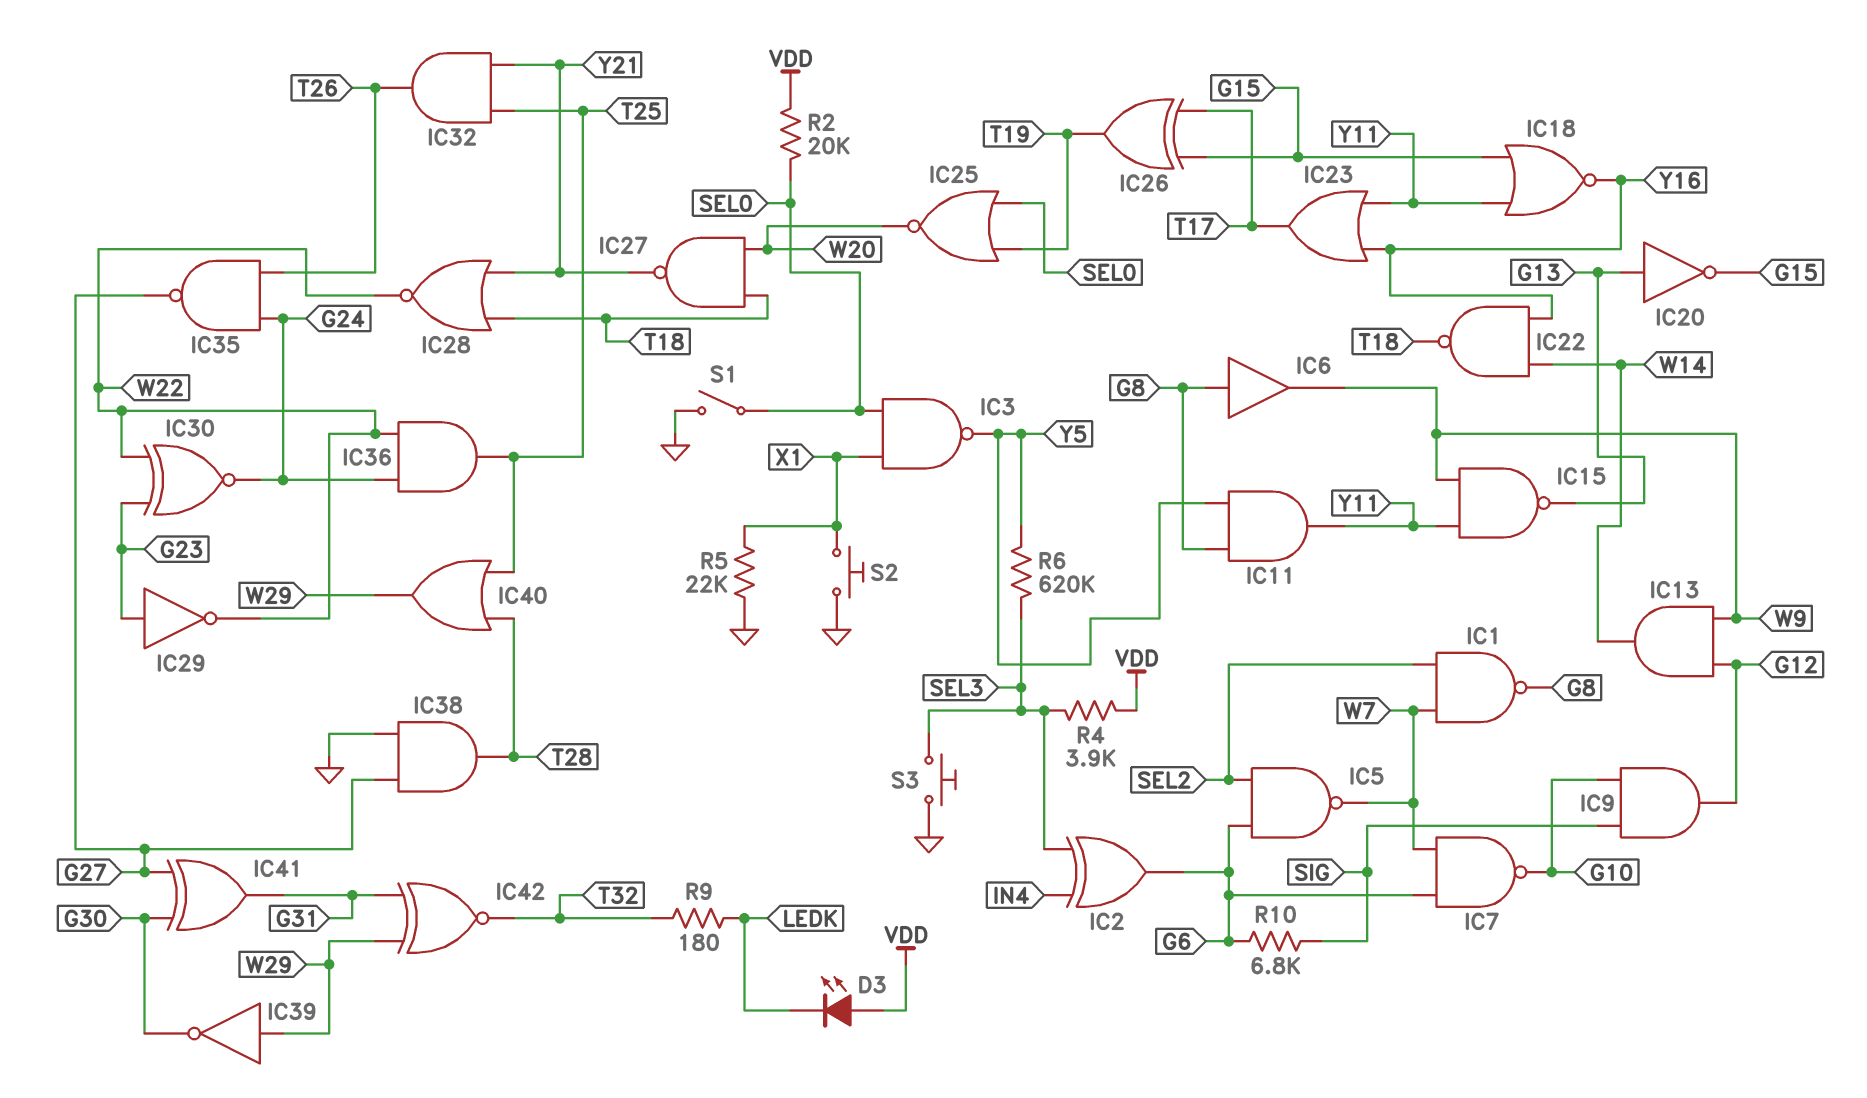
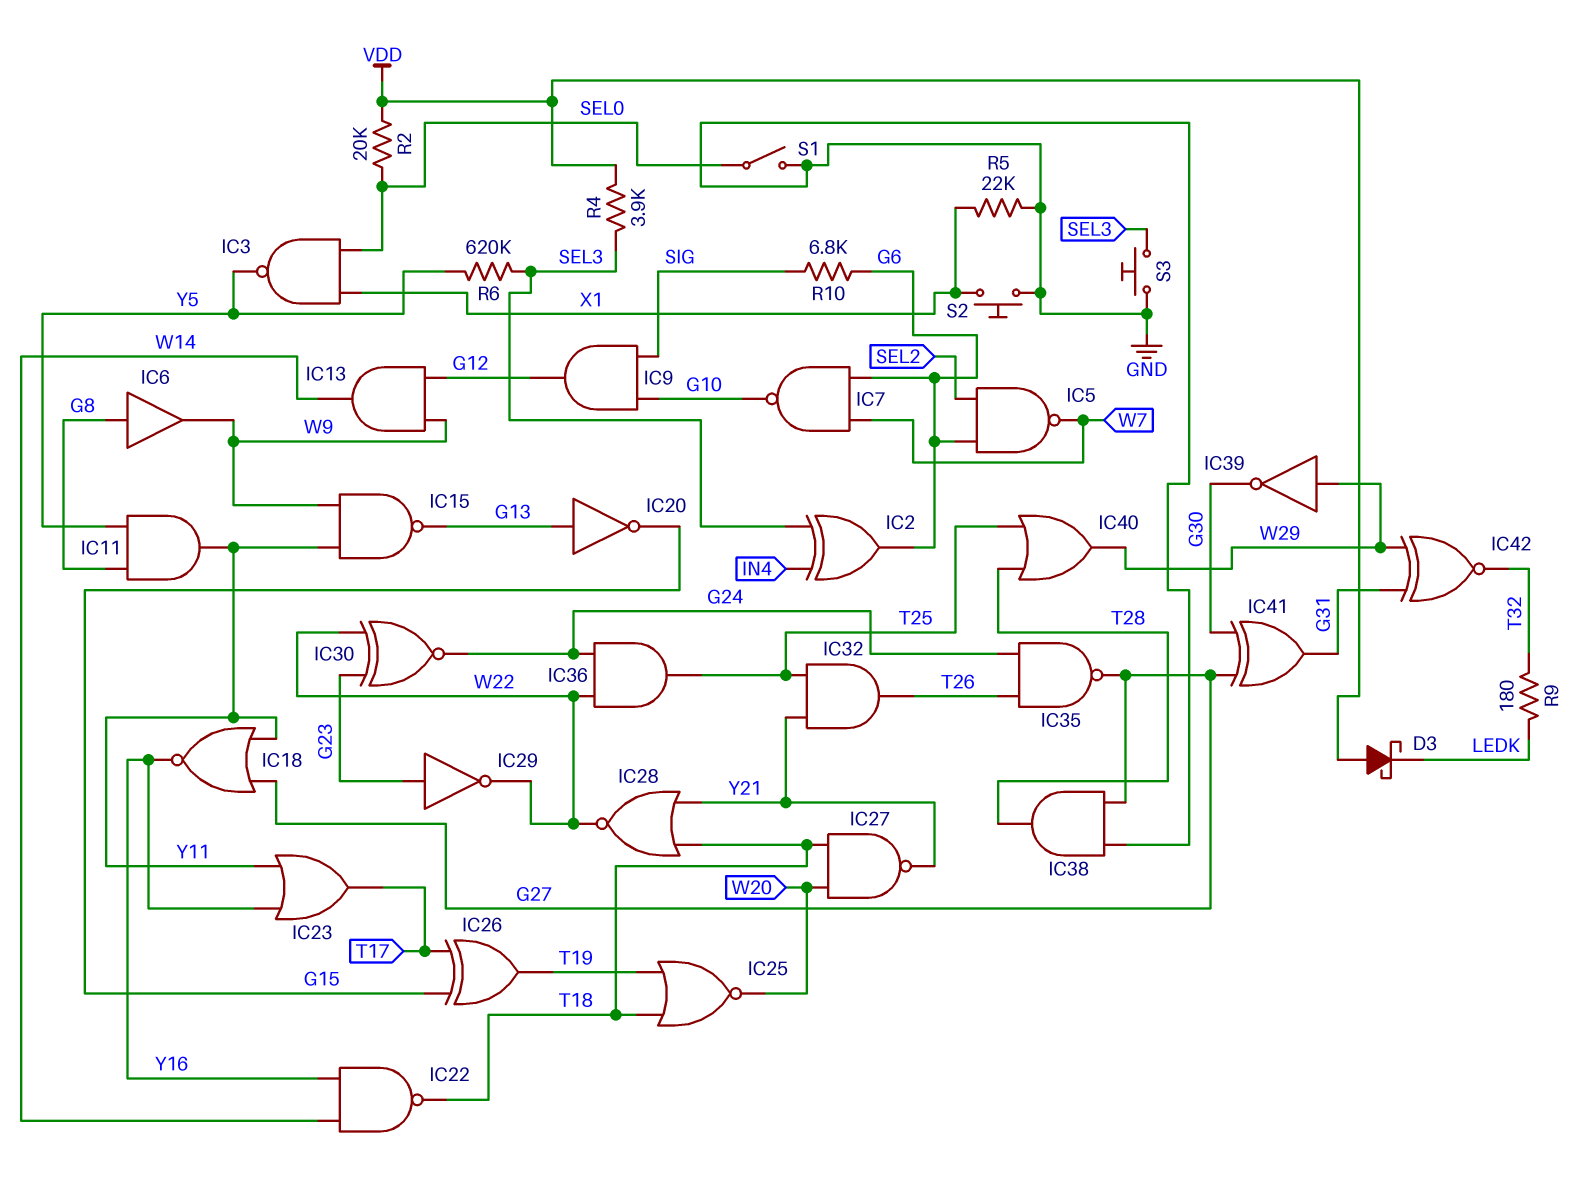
D3: LED (A VDD, K LEDK) -> schottky (A VDD, K LEDK)
IC1: NAND (in SEL2, in W7, out G8) -> none
IC18: NOR (in G15, in Y11, out Y16) -> NOR (in G27, in Y11, out Y16)
IC25: NOR (in SEL0, in T19, out W20) -> NOR (in T18, in T19, out W20)

